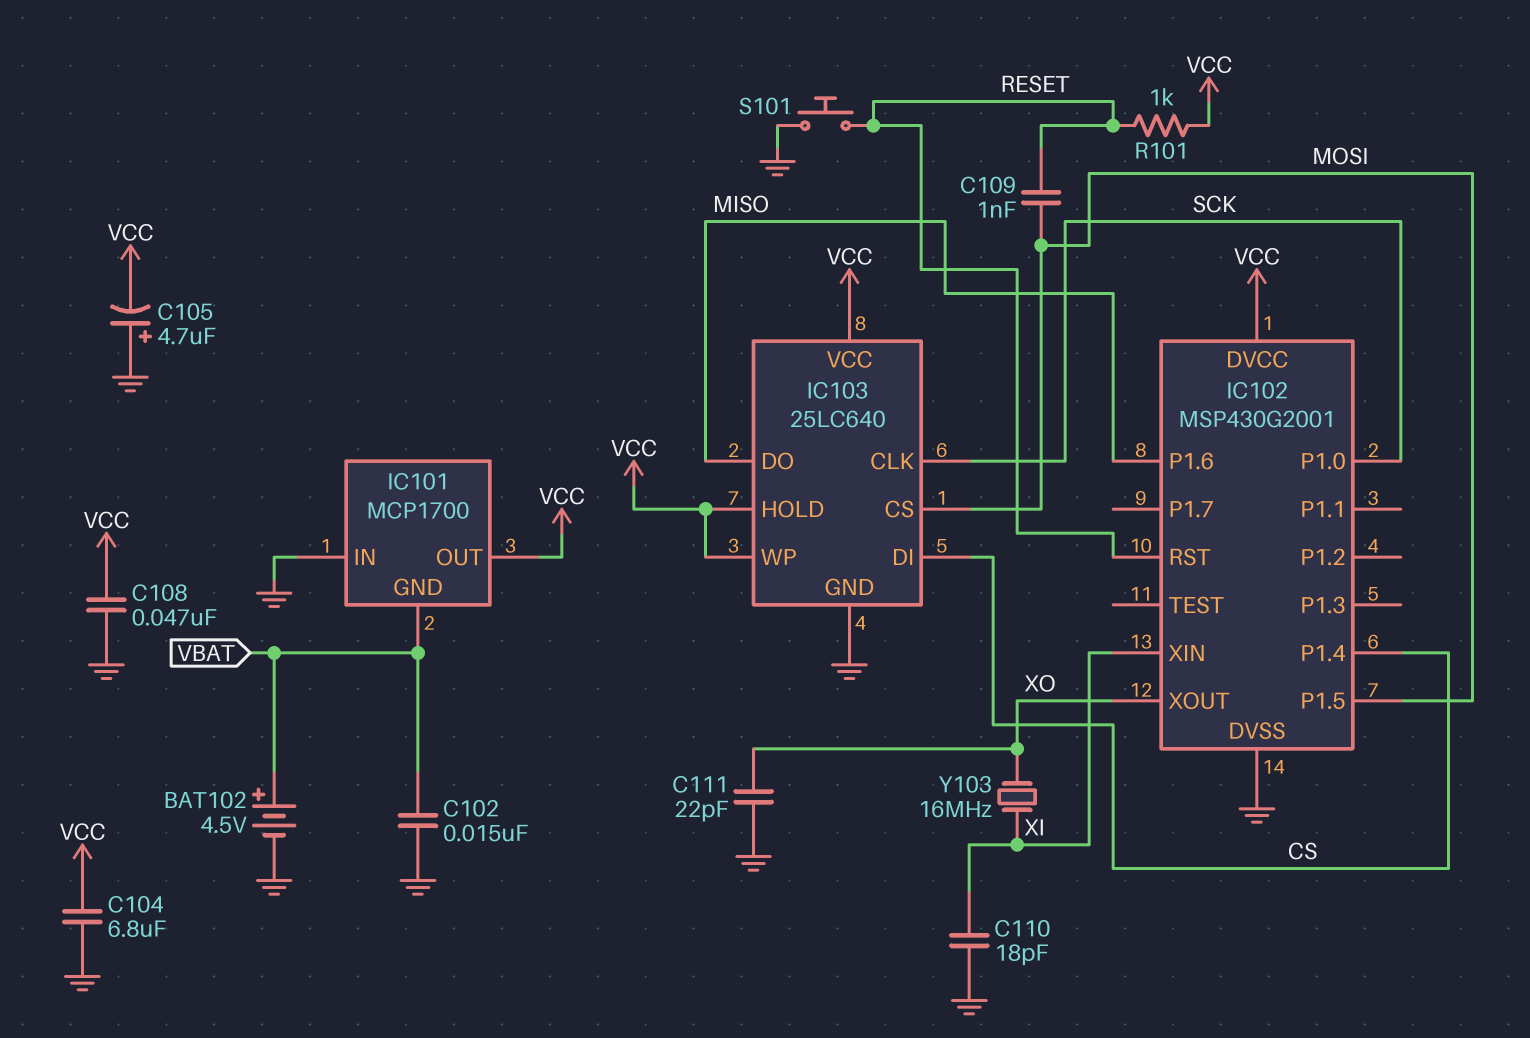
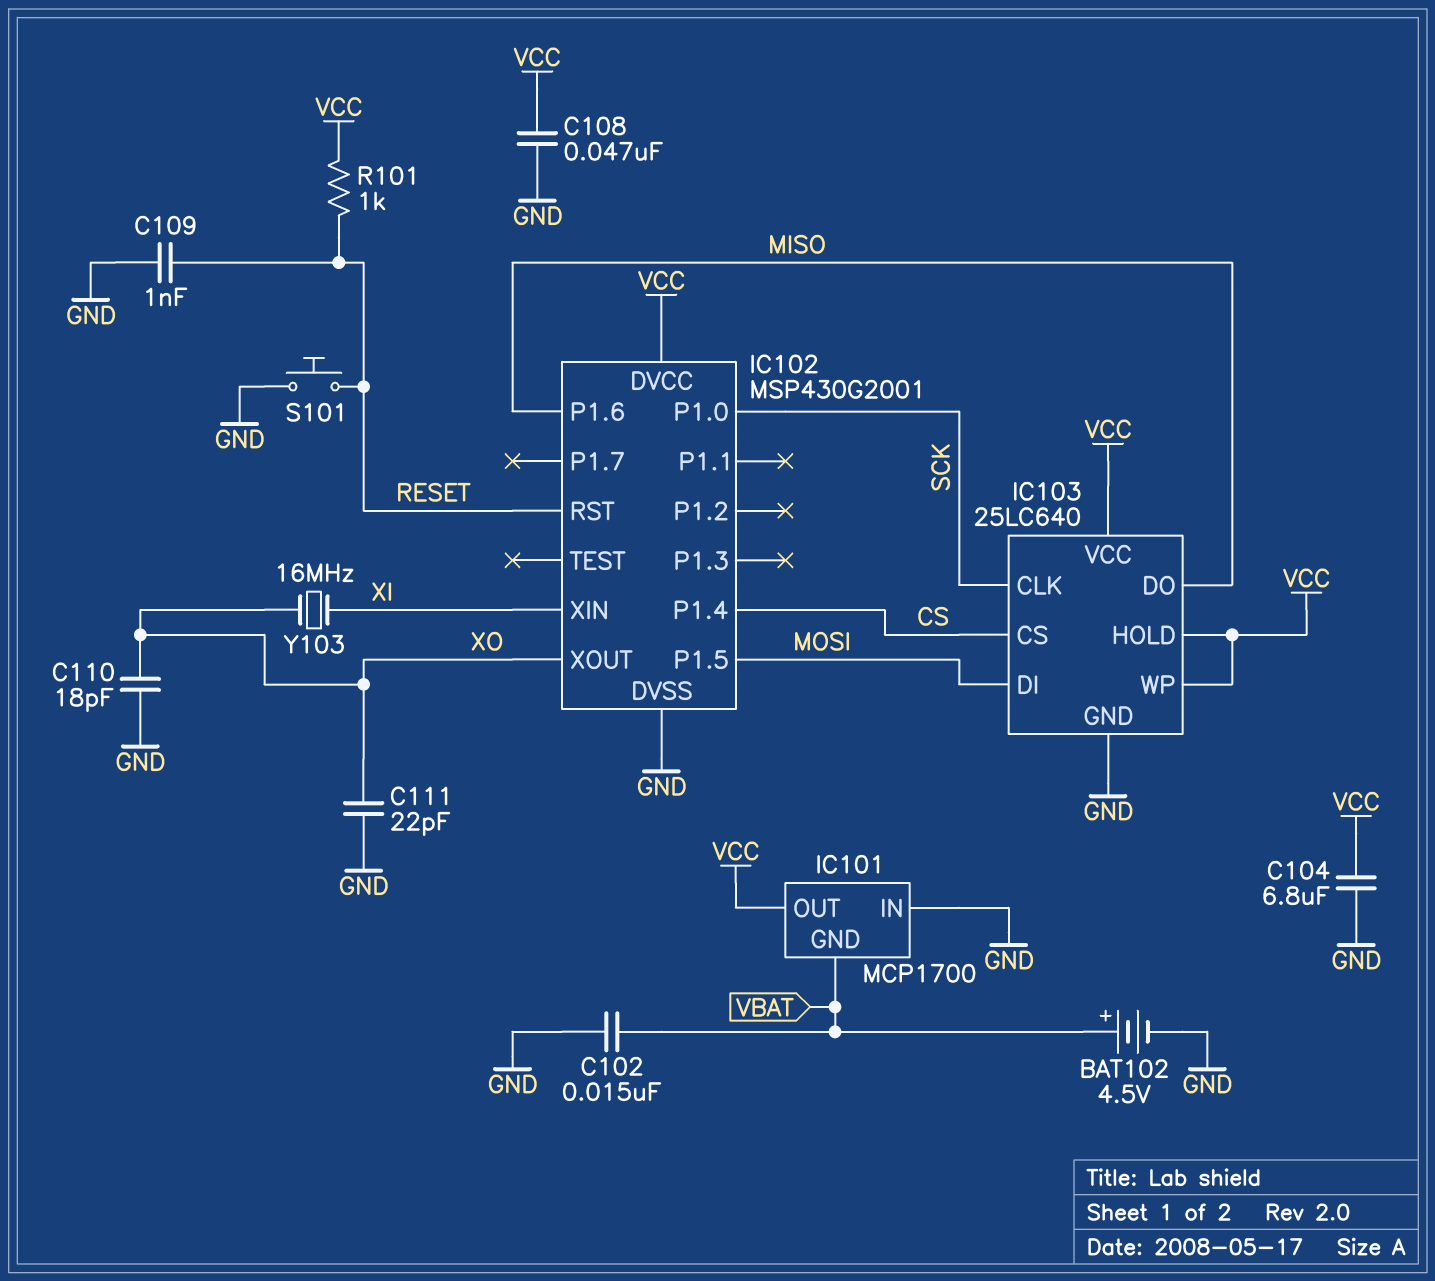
C105: 4.7uF (plus GND, minus VCC) -> none
C109: 1nF (MOSI, RESET) -> 1nF (GND, RESET)
C110: 18pF (GND, XI) -> 18pF (GND, XO)
IC103 pin CS: MOSI -> CS
IC103 pin DI: CS -> MOSI

